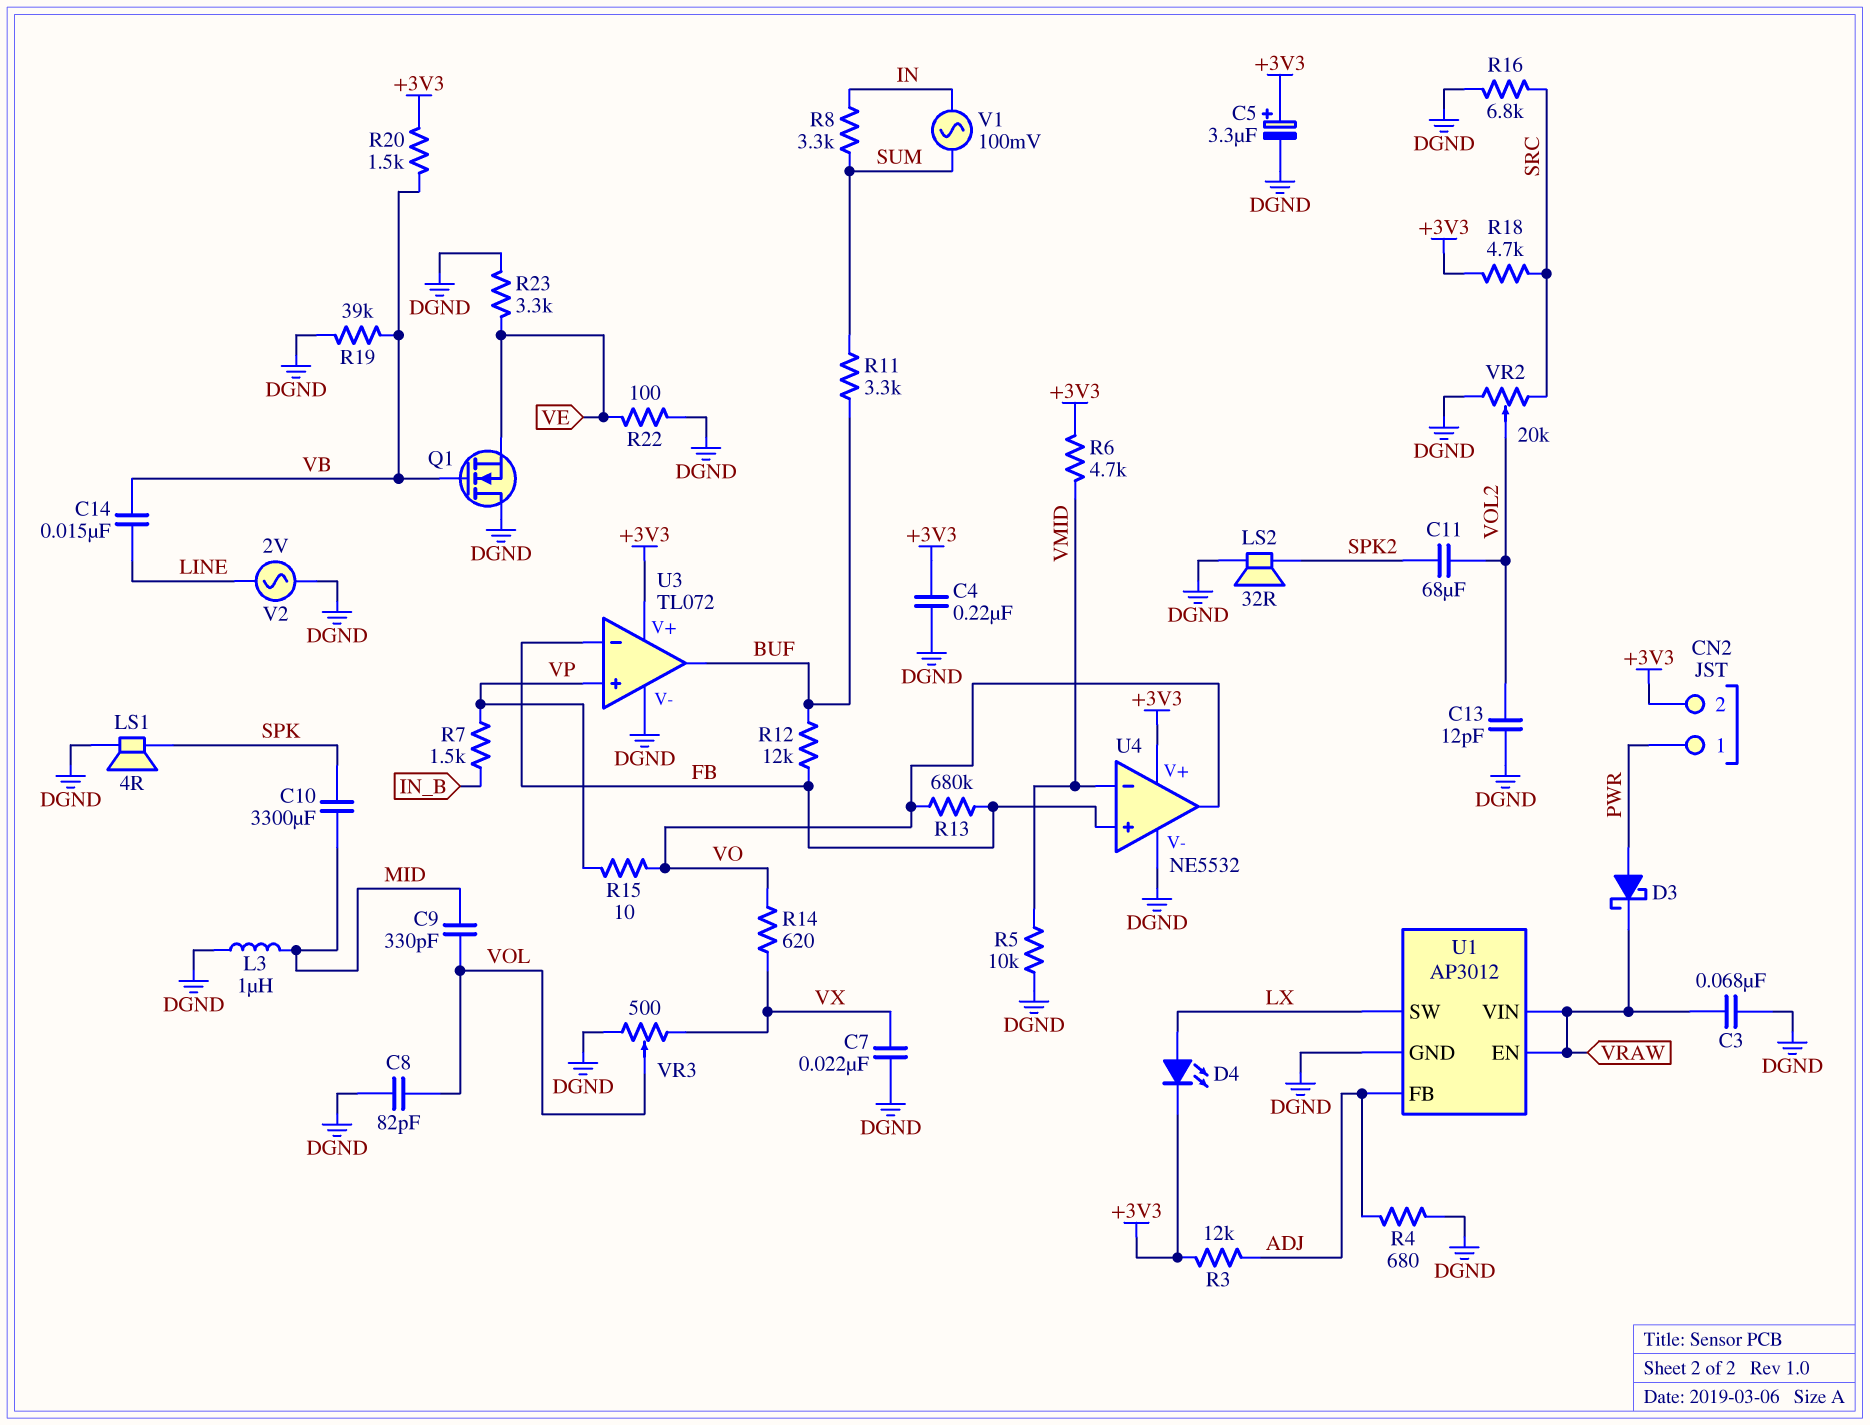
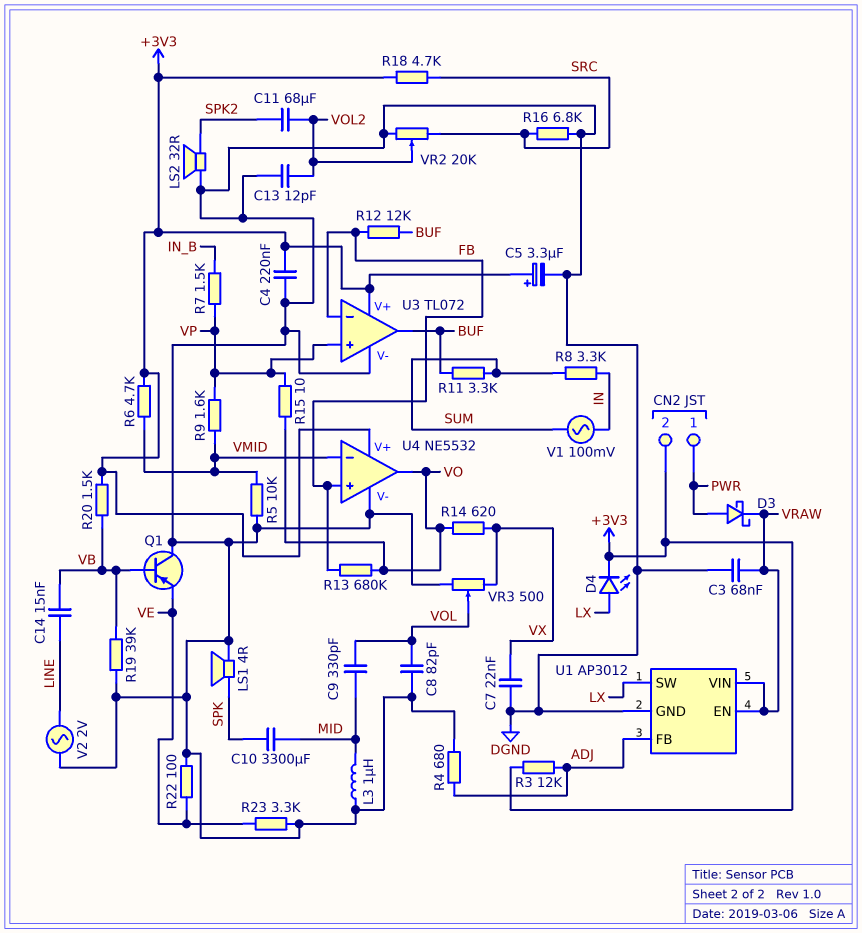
Q1: NMOS (G VB, D DGND, S VE) -> PNP (B VB, C DGND, E VE)
R9: none -> 1.6k (VMID, VP)

